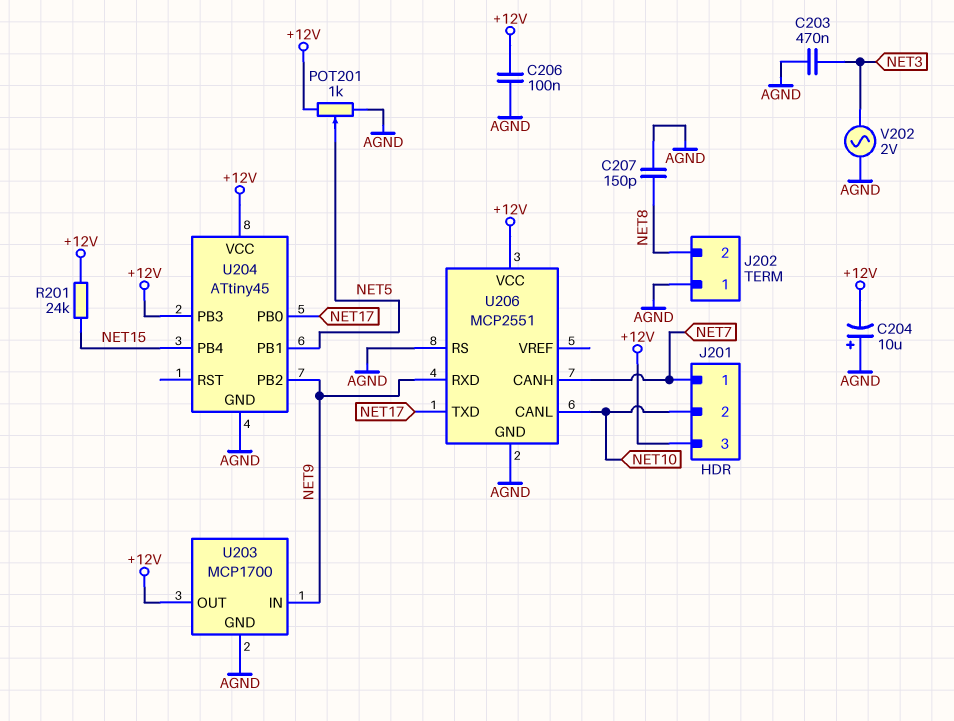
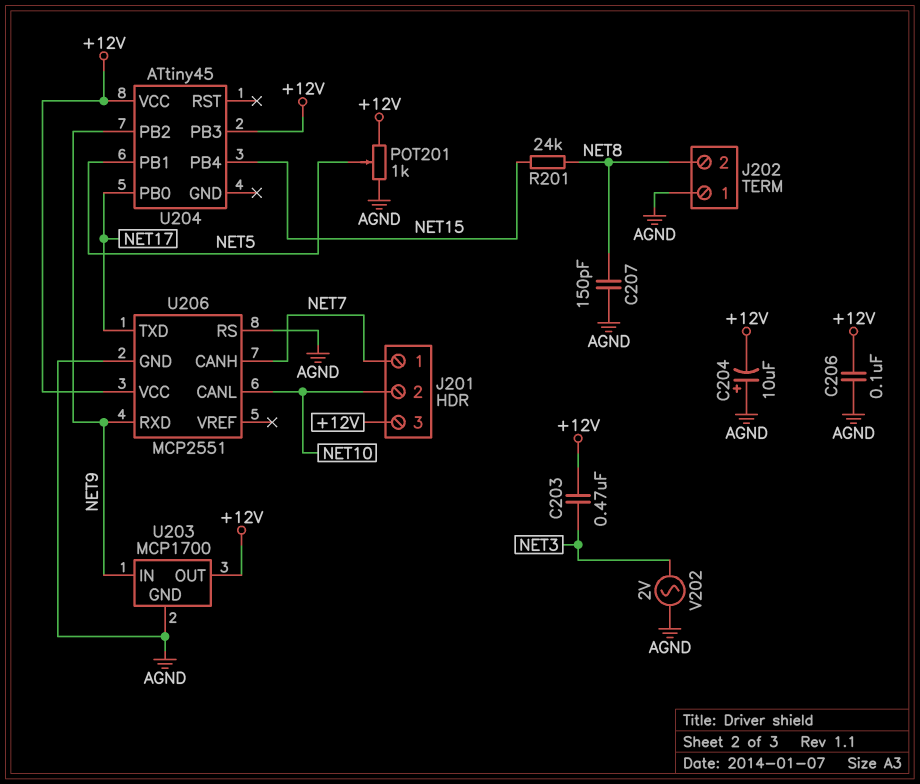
C203: 470nF (AGND, NET3) -> 470nF (+12V, NET3)
R201: 24k (+12V, NET15) -> 24k (NET8, NET15)
U204 pin GND: AGND -> none

